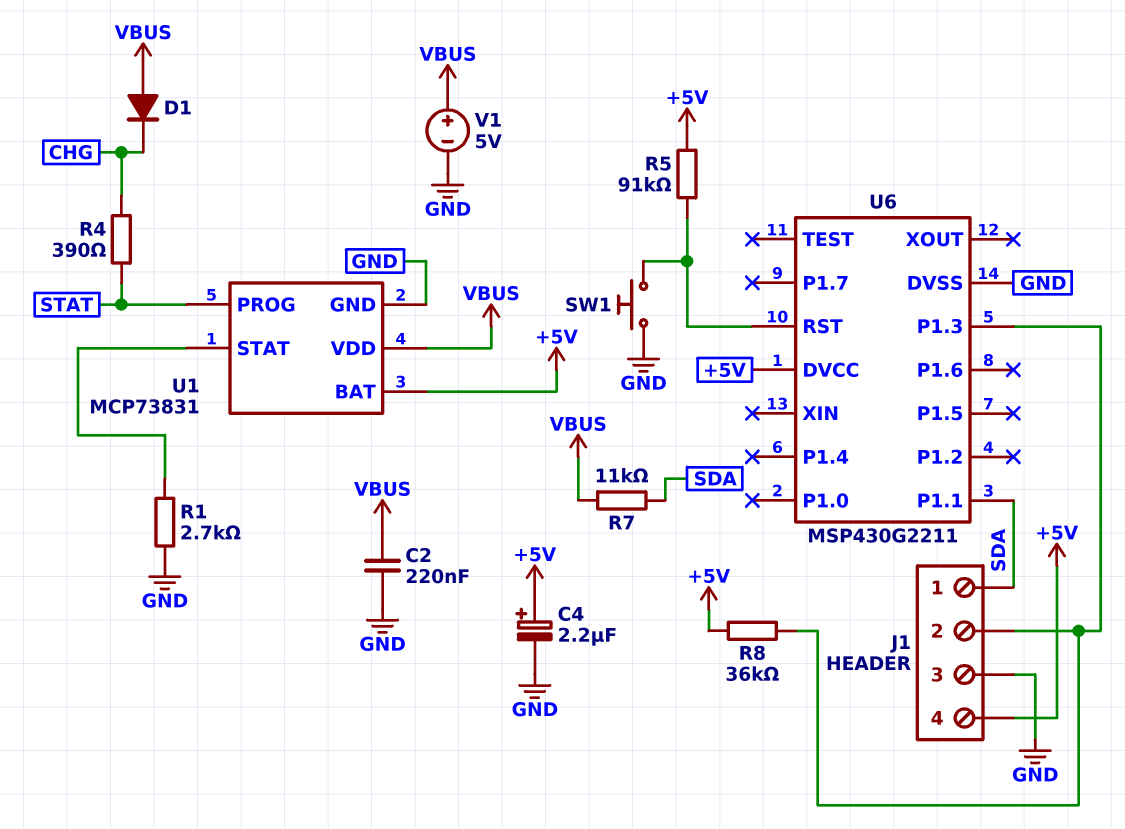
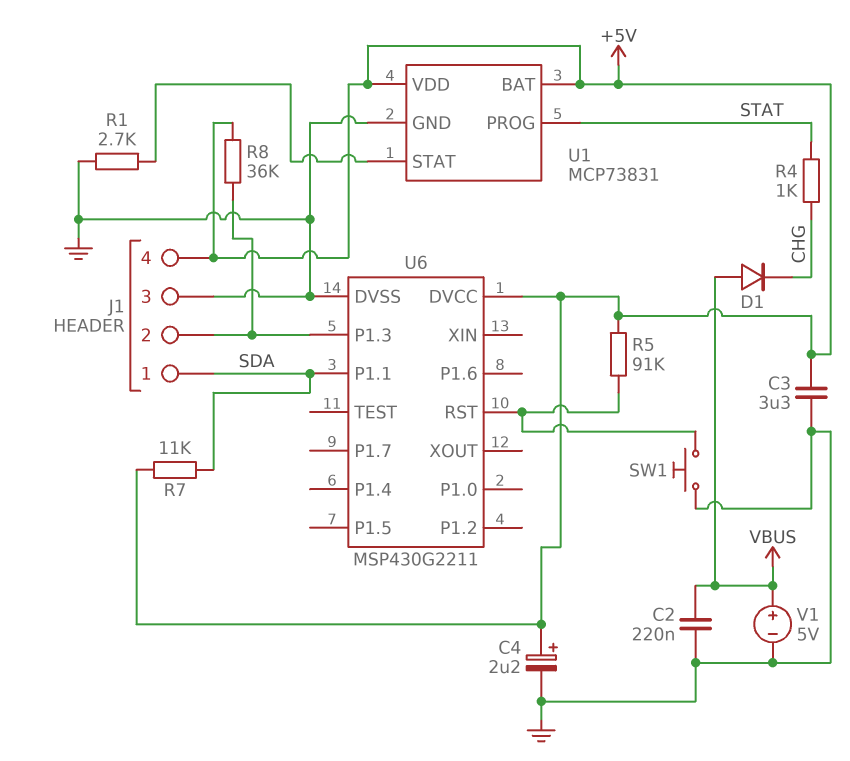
C3: none -> 3.3uF (+5V, GND)
R4: 390 (CHG, STAT) -> 1k (CHG, STAT)
R7: 11k (SDA, VBUS) -> 11k (+5V, SDA)
U1 pin VDD: VBUS -> +5V

